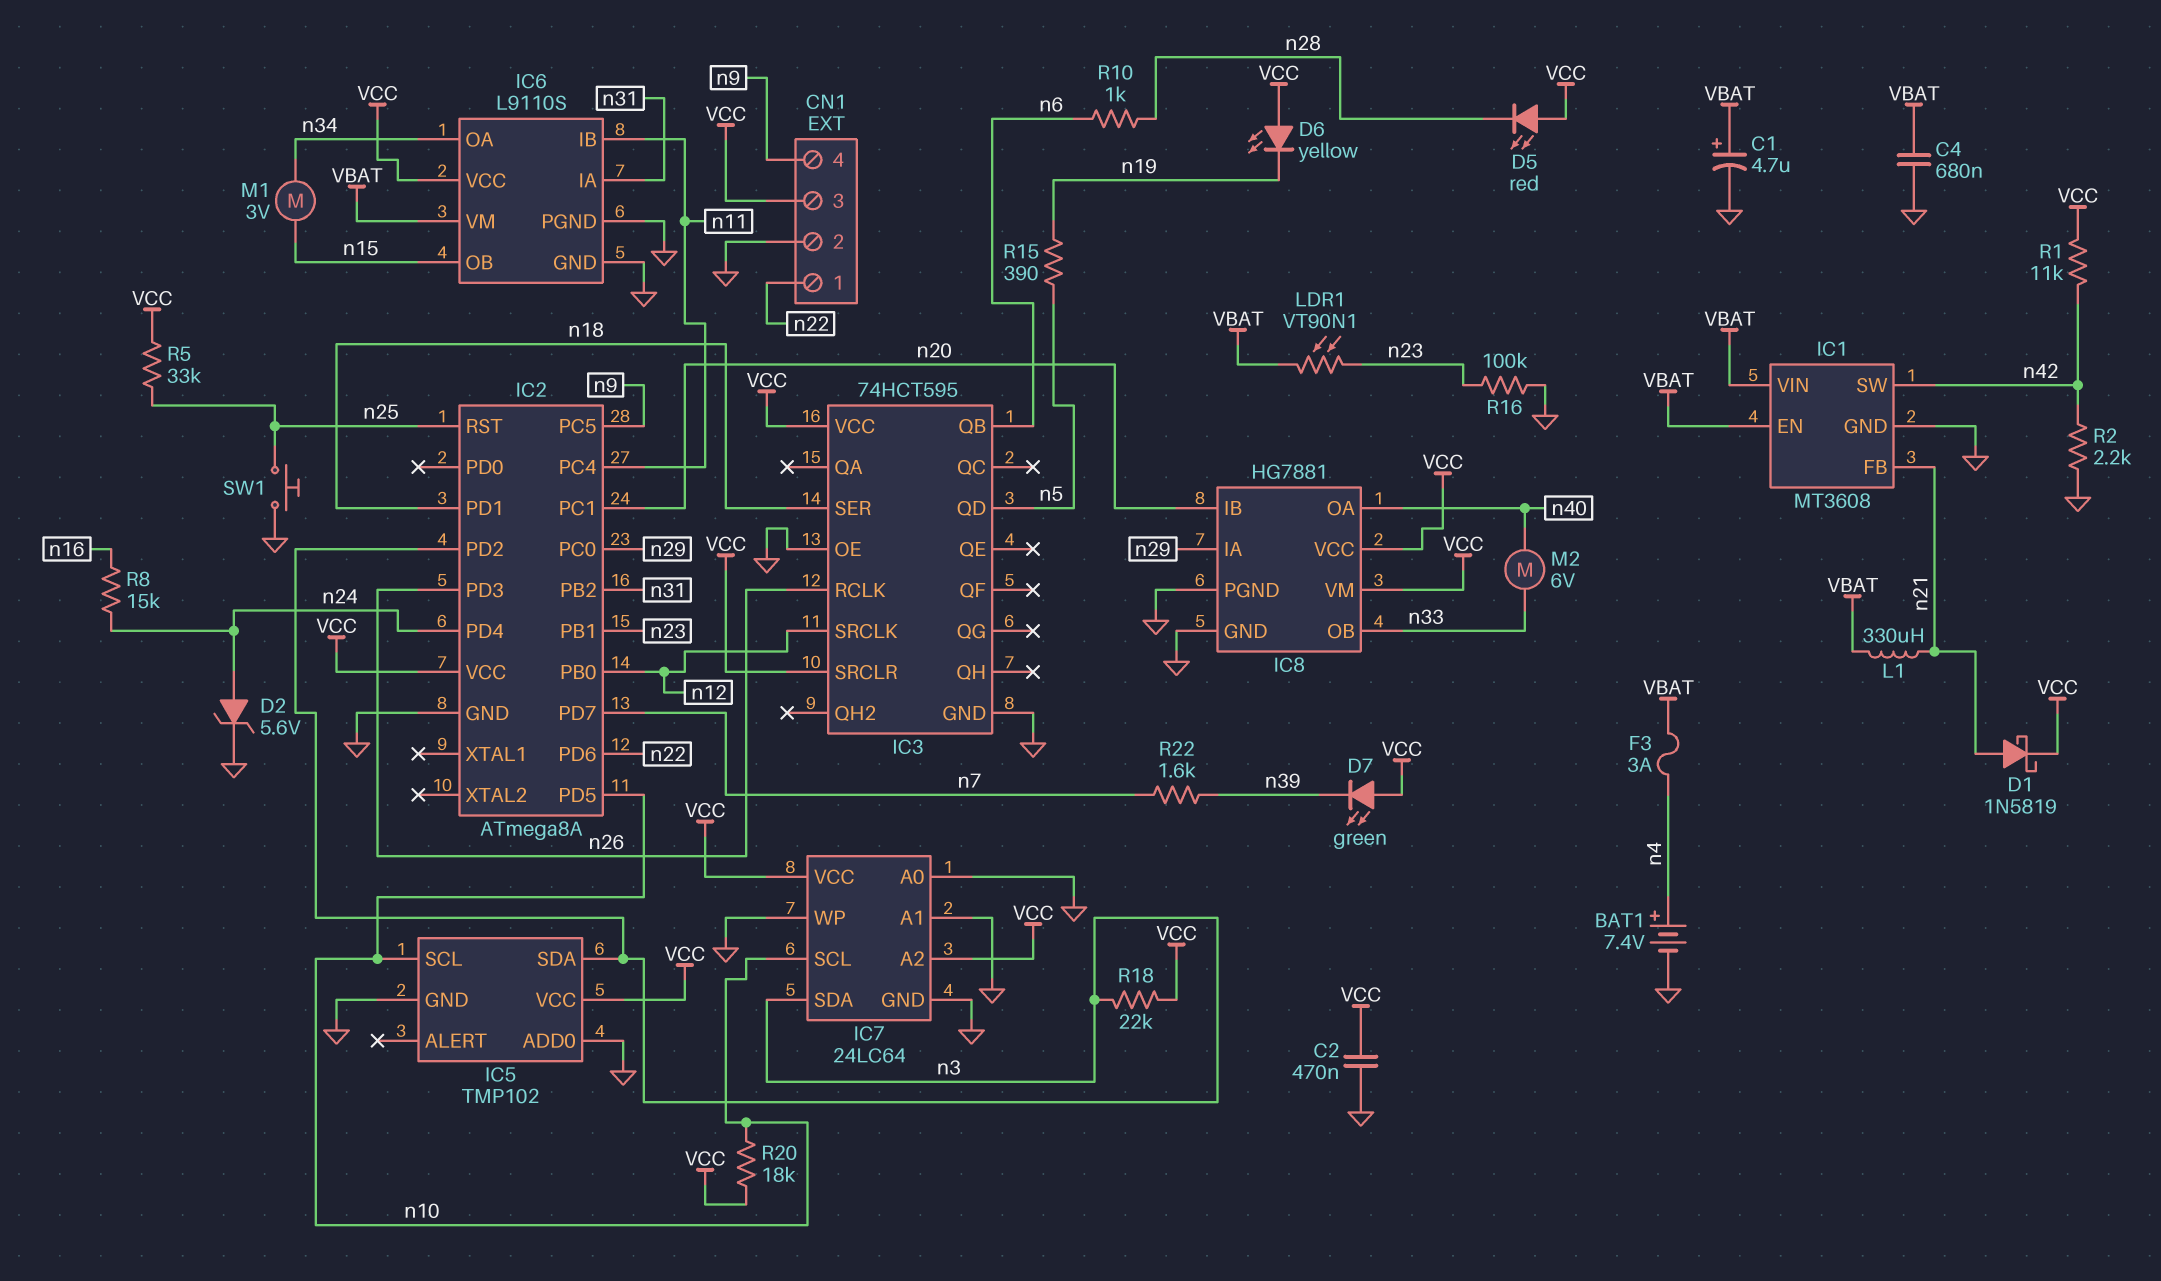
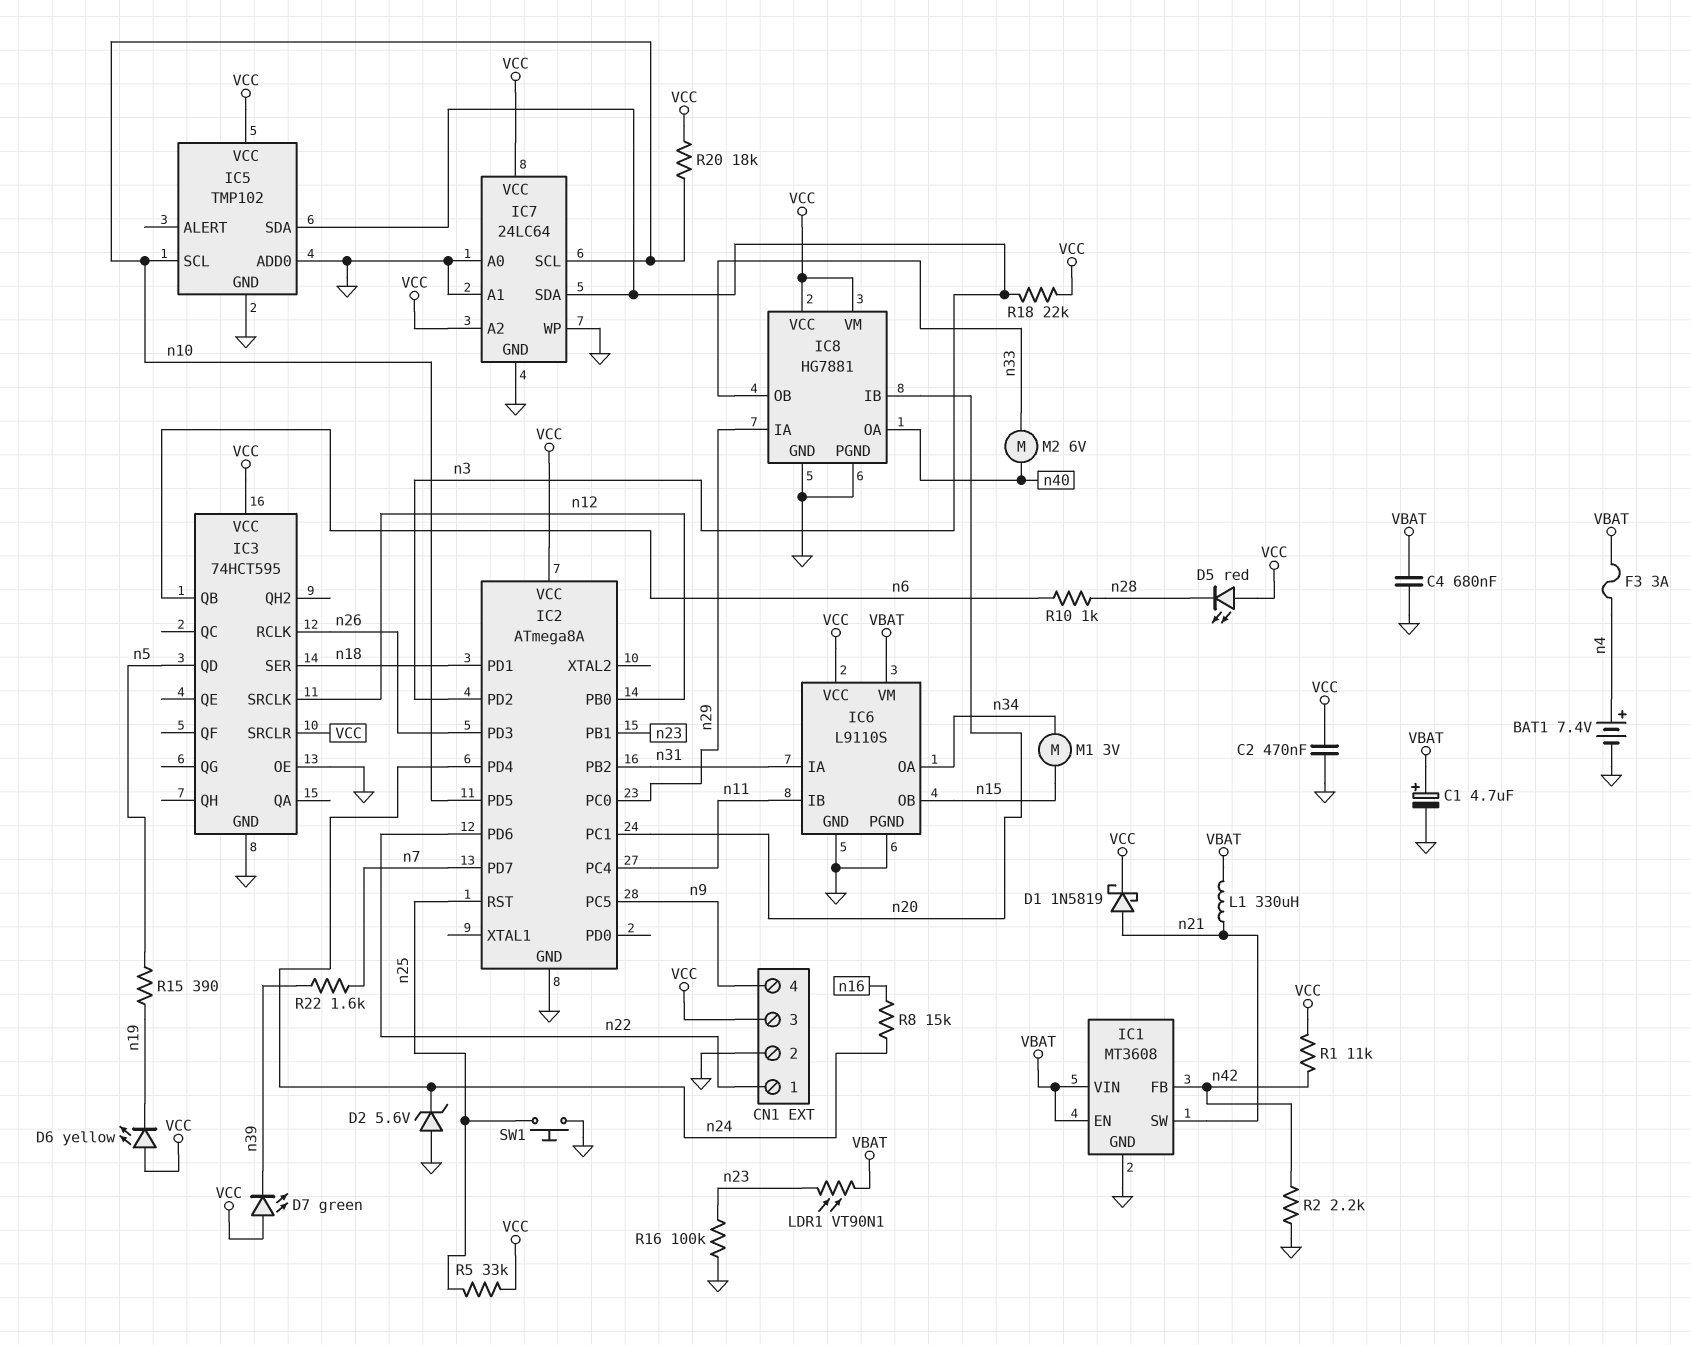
D2: zener 5.6V (A n24, K GND) -> zener 5.6V (A GND, K n24)
IC1 pin FB: n21 -> n42
IC1 pin SW: n42 -> n21

